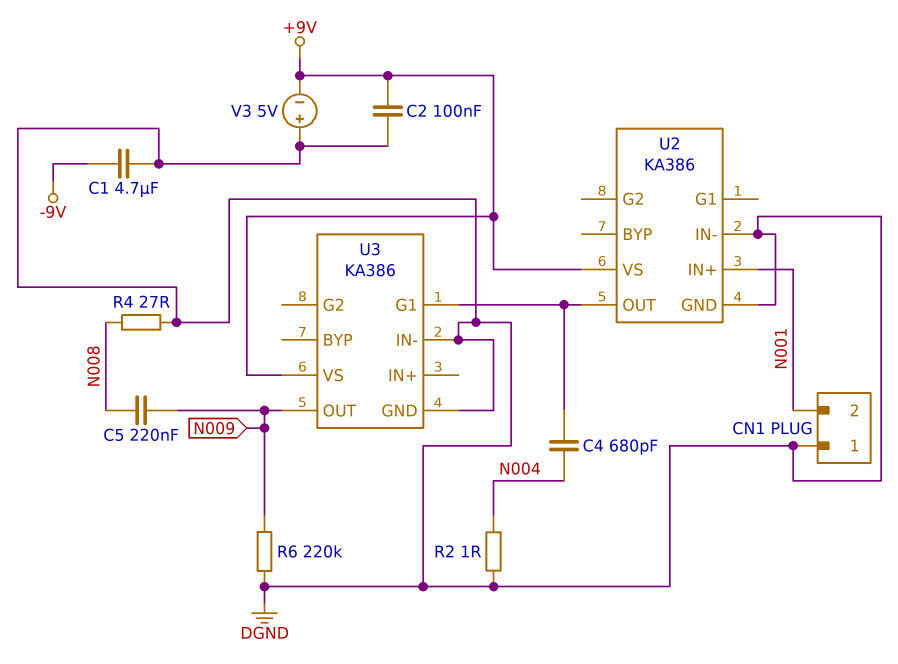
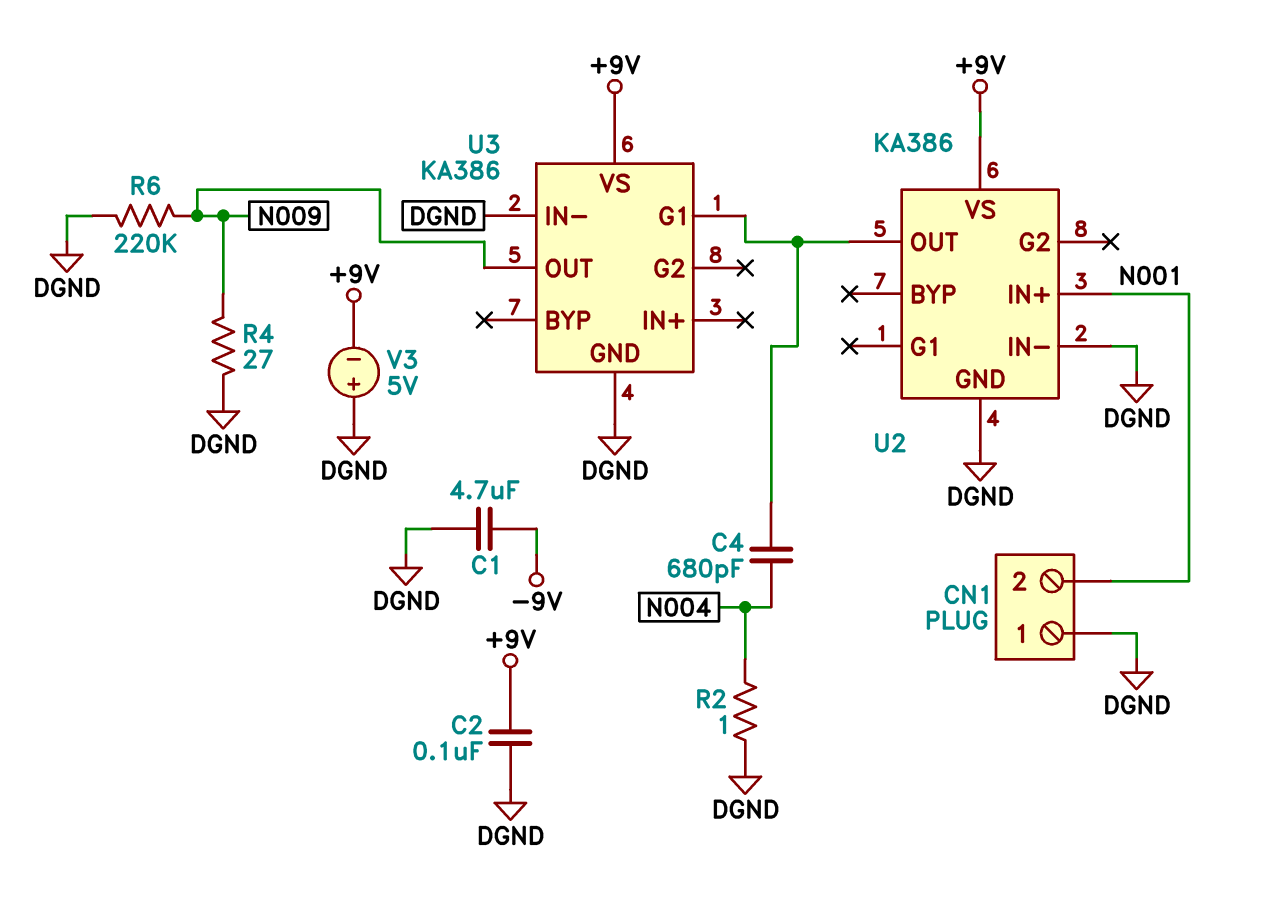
C5: 220nF (N008, N009) -> none
R4: 27 (DGND, N008) -> 27 (DGND, N009)

